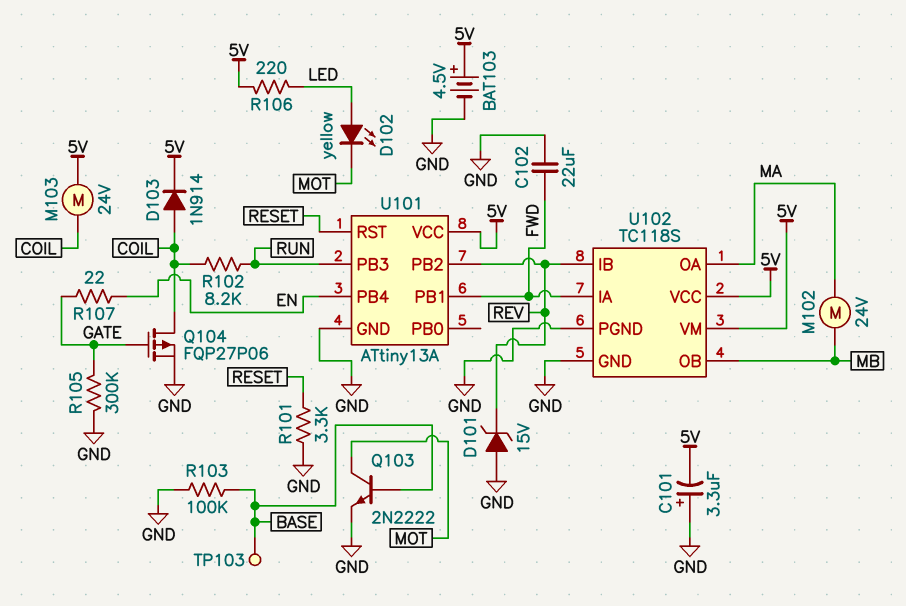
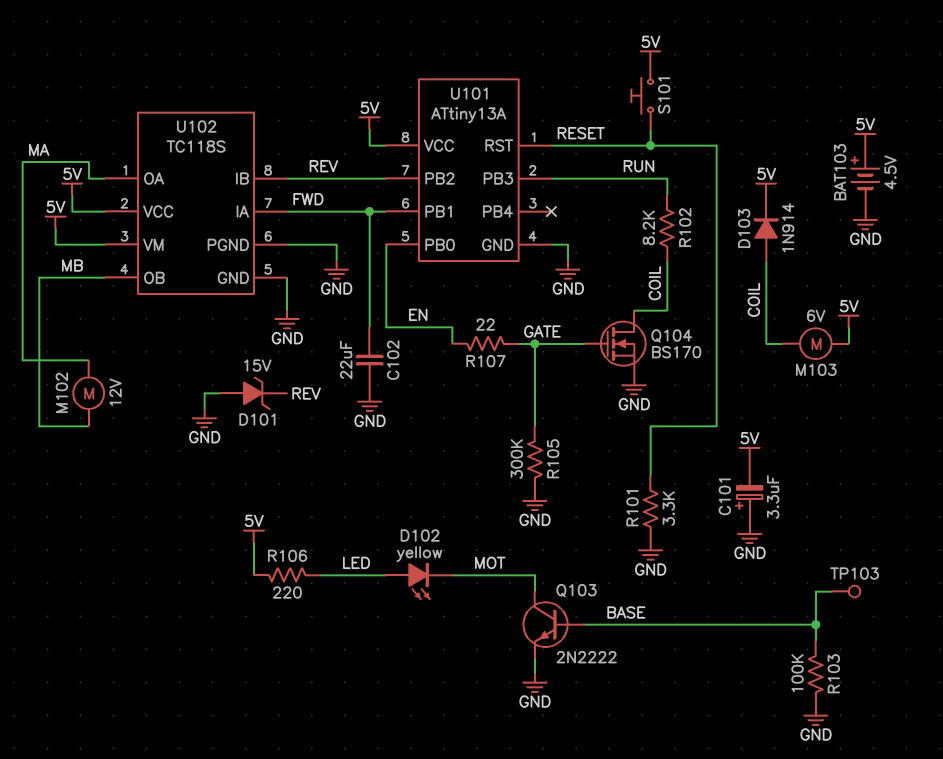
M102: motor 24V (MA, MB) -> motor 12V (MA, MB)
M103: motor 24V (5V, COIL) -> motor 6V (5V, COIL)
Q104: PMOS FQP27P06 (G GATE, D COIL, S GND) -> NMOS BS170 (G GATE, D COIL, S GND)
S101: none -> button (5V, RESET)
U101 pin PB0: none -> EN
U101 pin PB4: EN -> none

